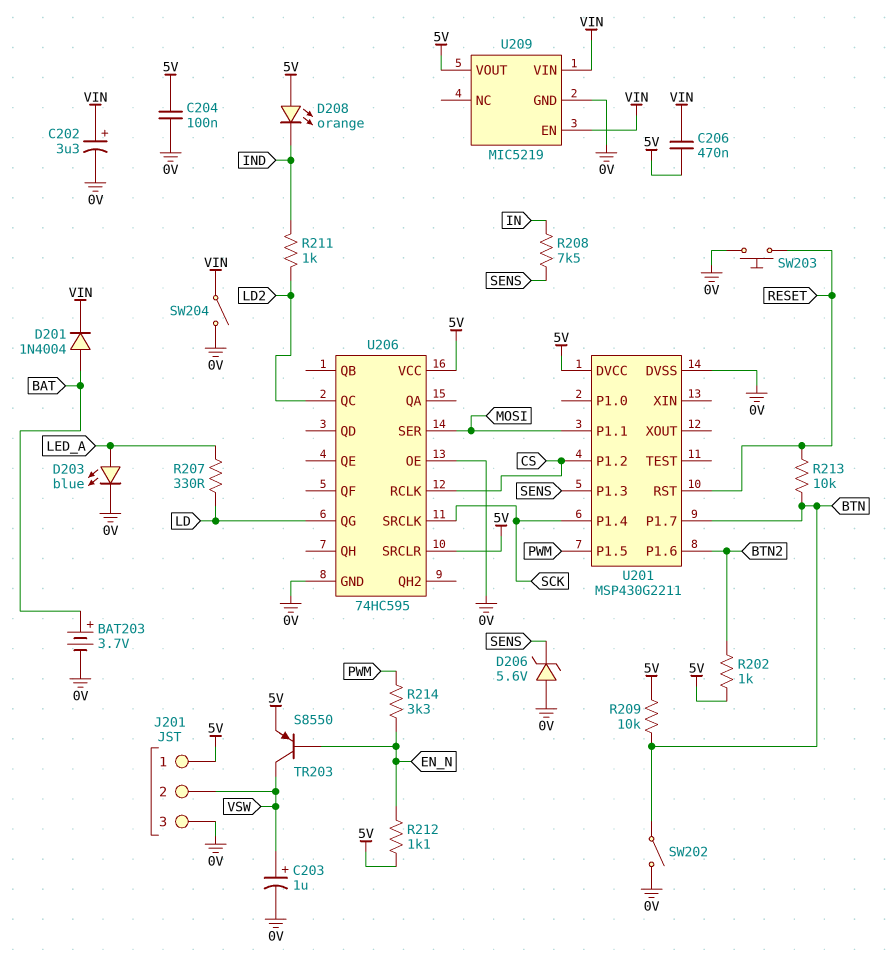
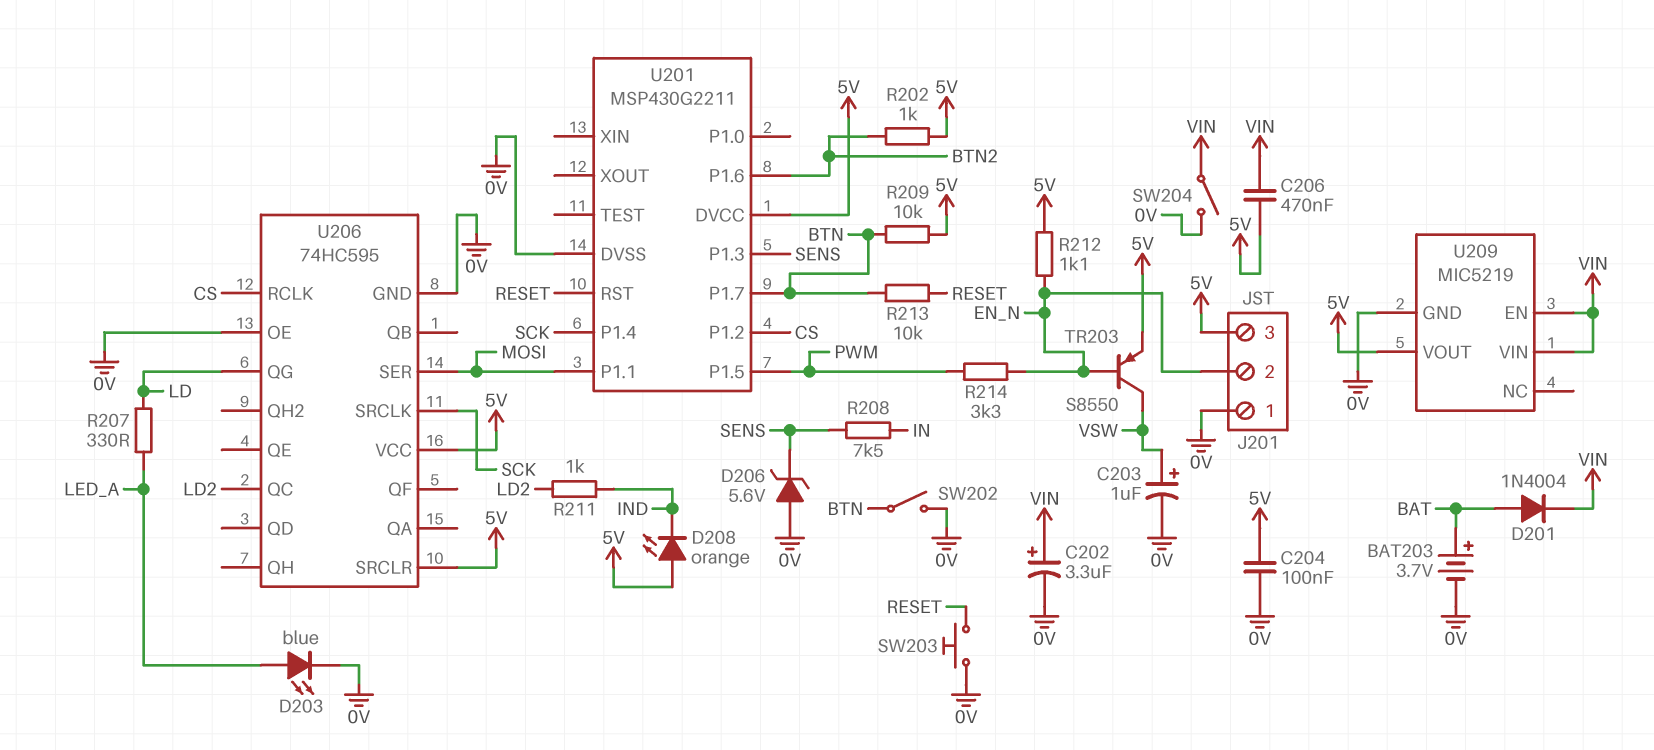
J201 pin 1: 5V -> 0V
J201 pin 2: VSW -> EN_N
J201 pin 3: 0V -> 5V

